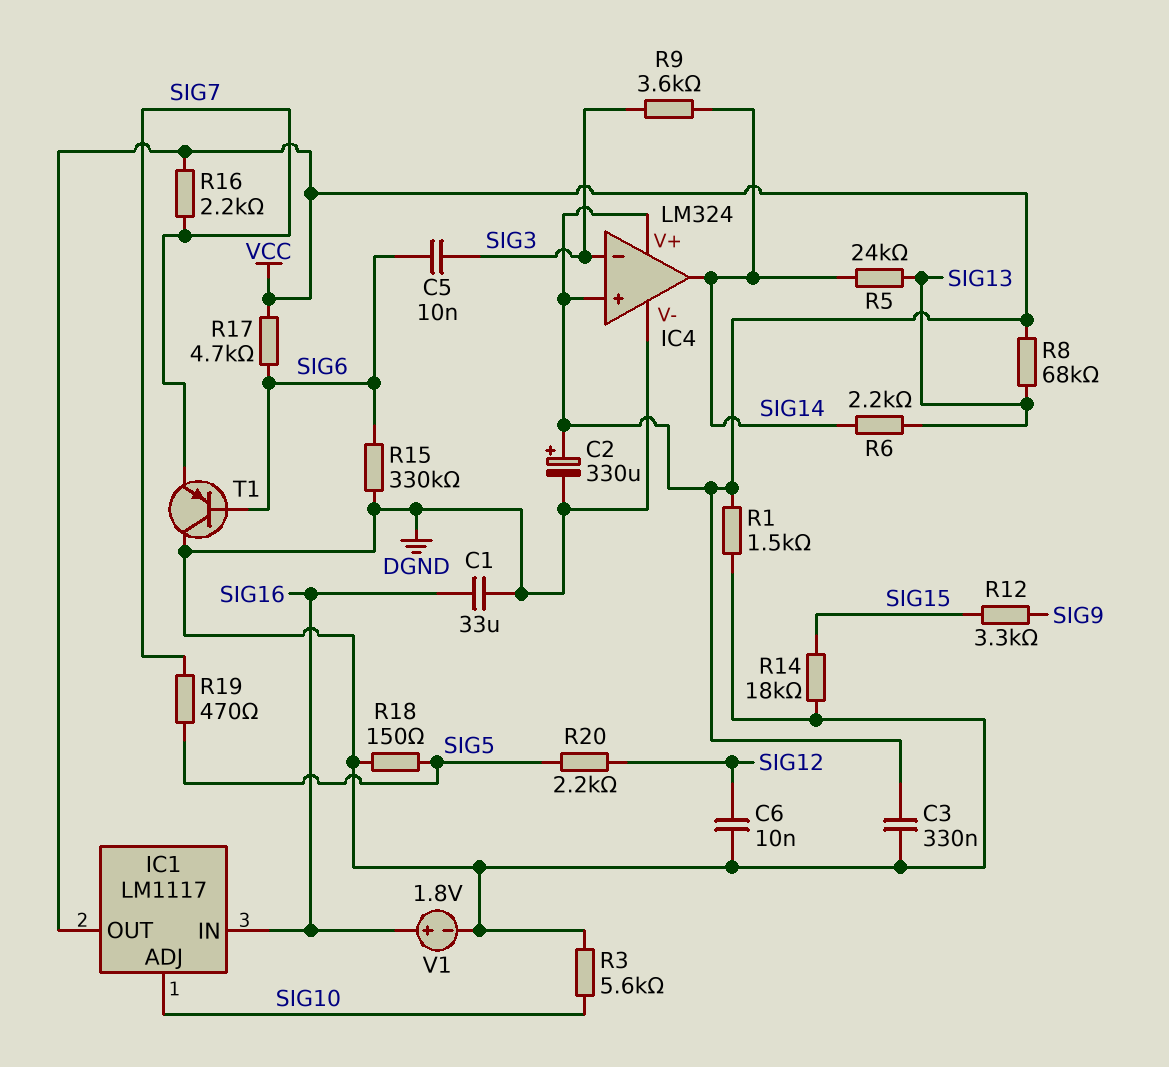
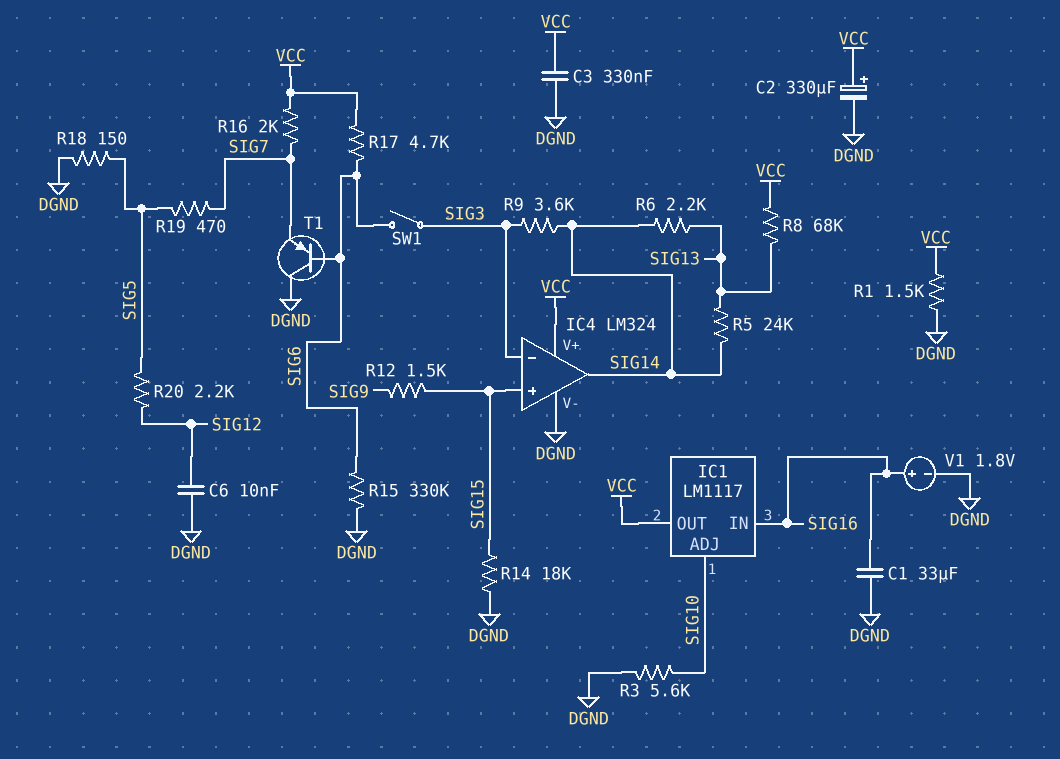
C5: 10nF (SIG3, SIG6) -> none
IC4 pin in+: VCC -> SIG15
R12: 3.3k (SIG9, SIG15) -> 1.5k (SIG9, SIG15)
R16: 2.2k (SIG7, VCC) -> 2k (SIG7, VCC)
SW1: none -> switch (SIG3, SIG6)

